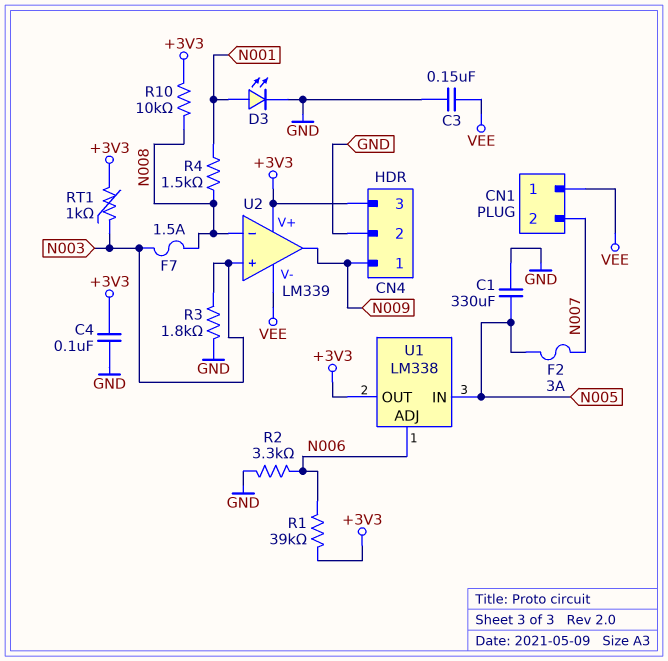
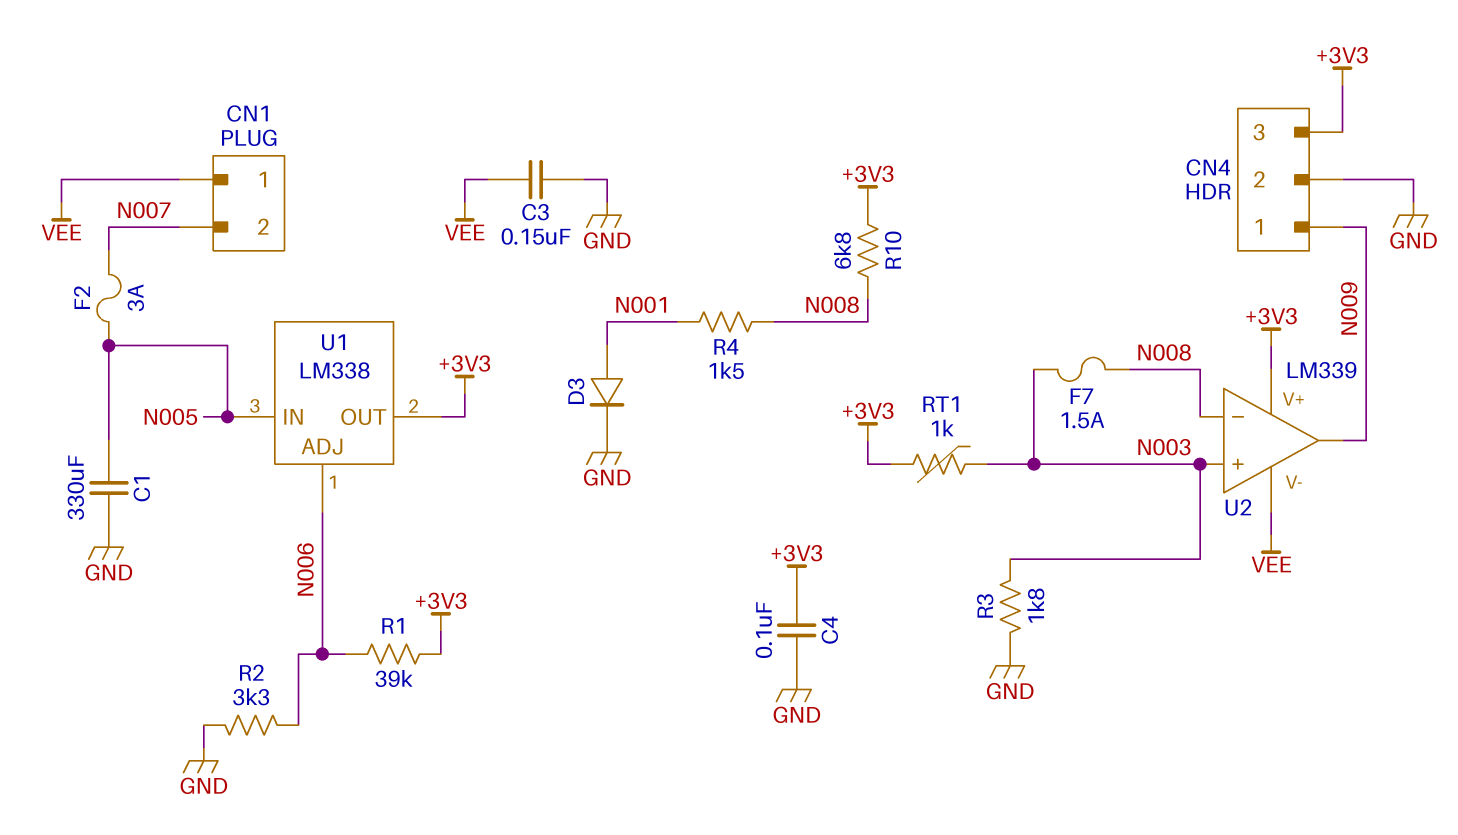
D3: LED (A N001, K GND) -> diode (A N001, K GND)
R10: 10k (+3V3, N008) -> 6.8k (+3V3, N008)

